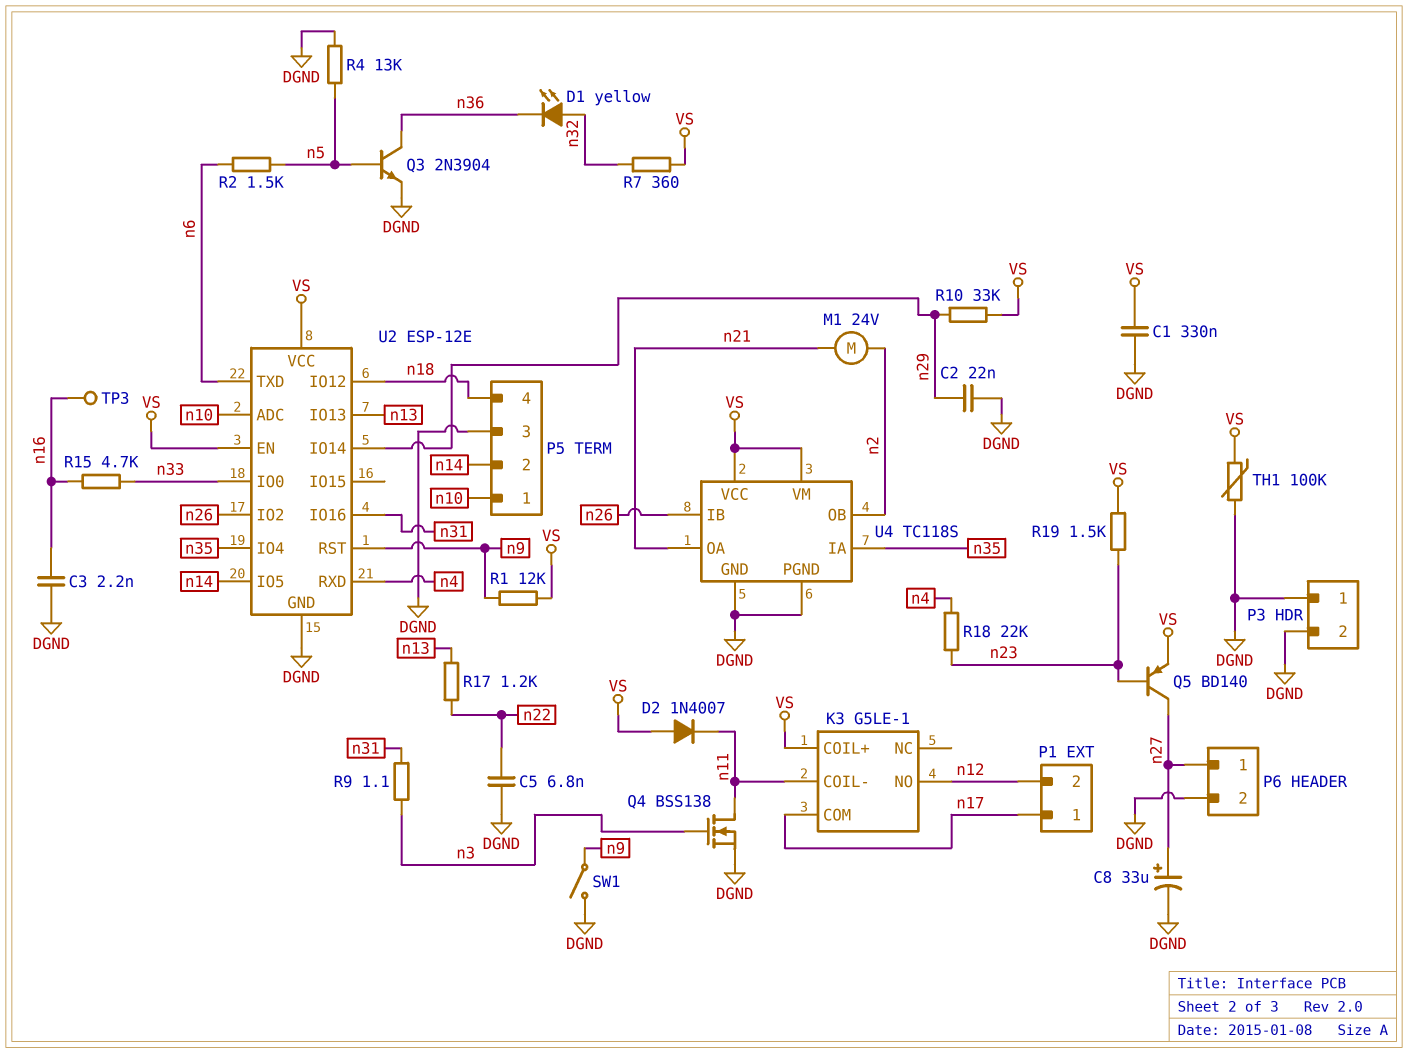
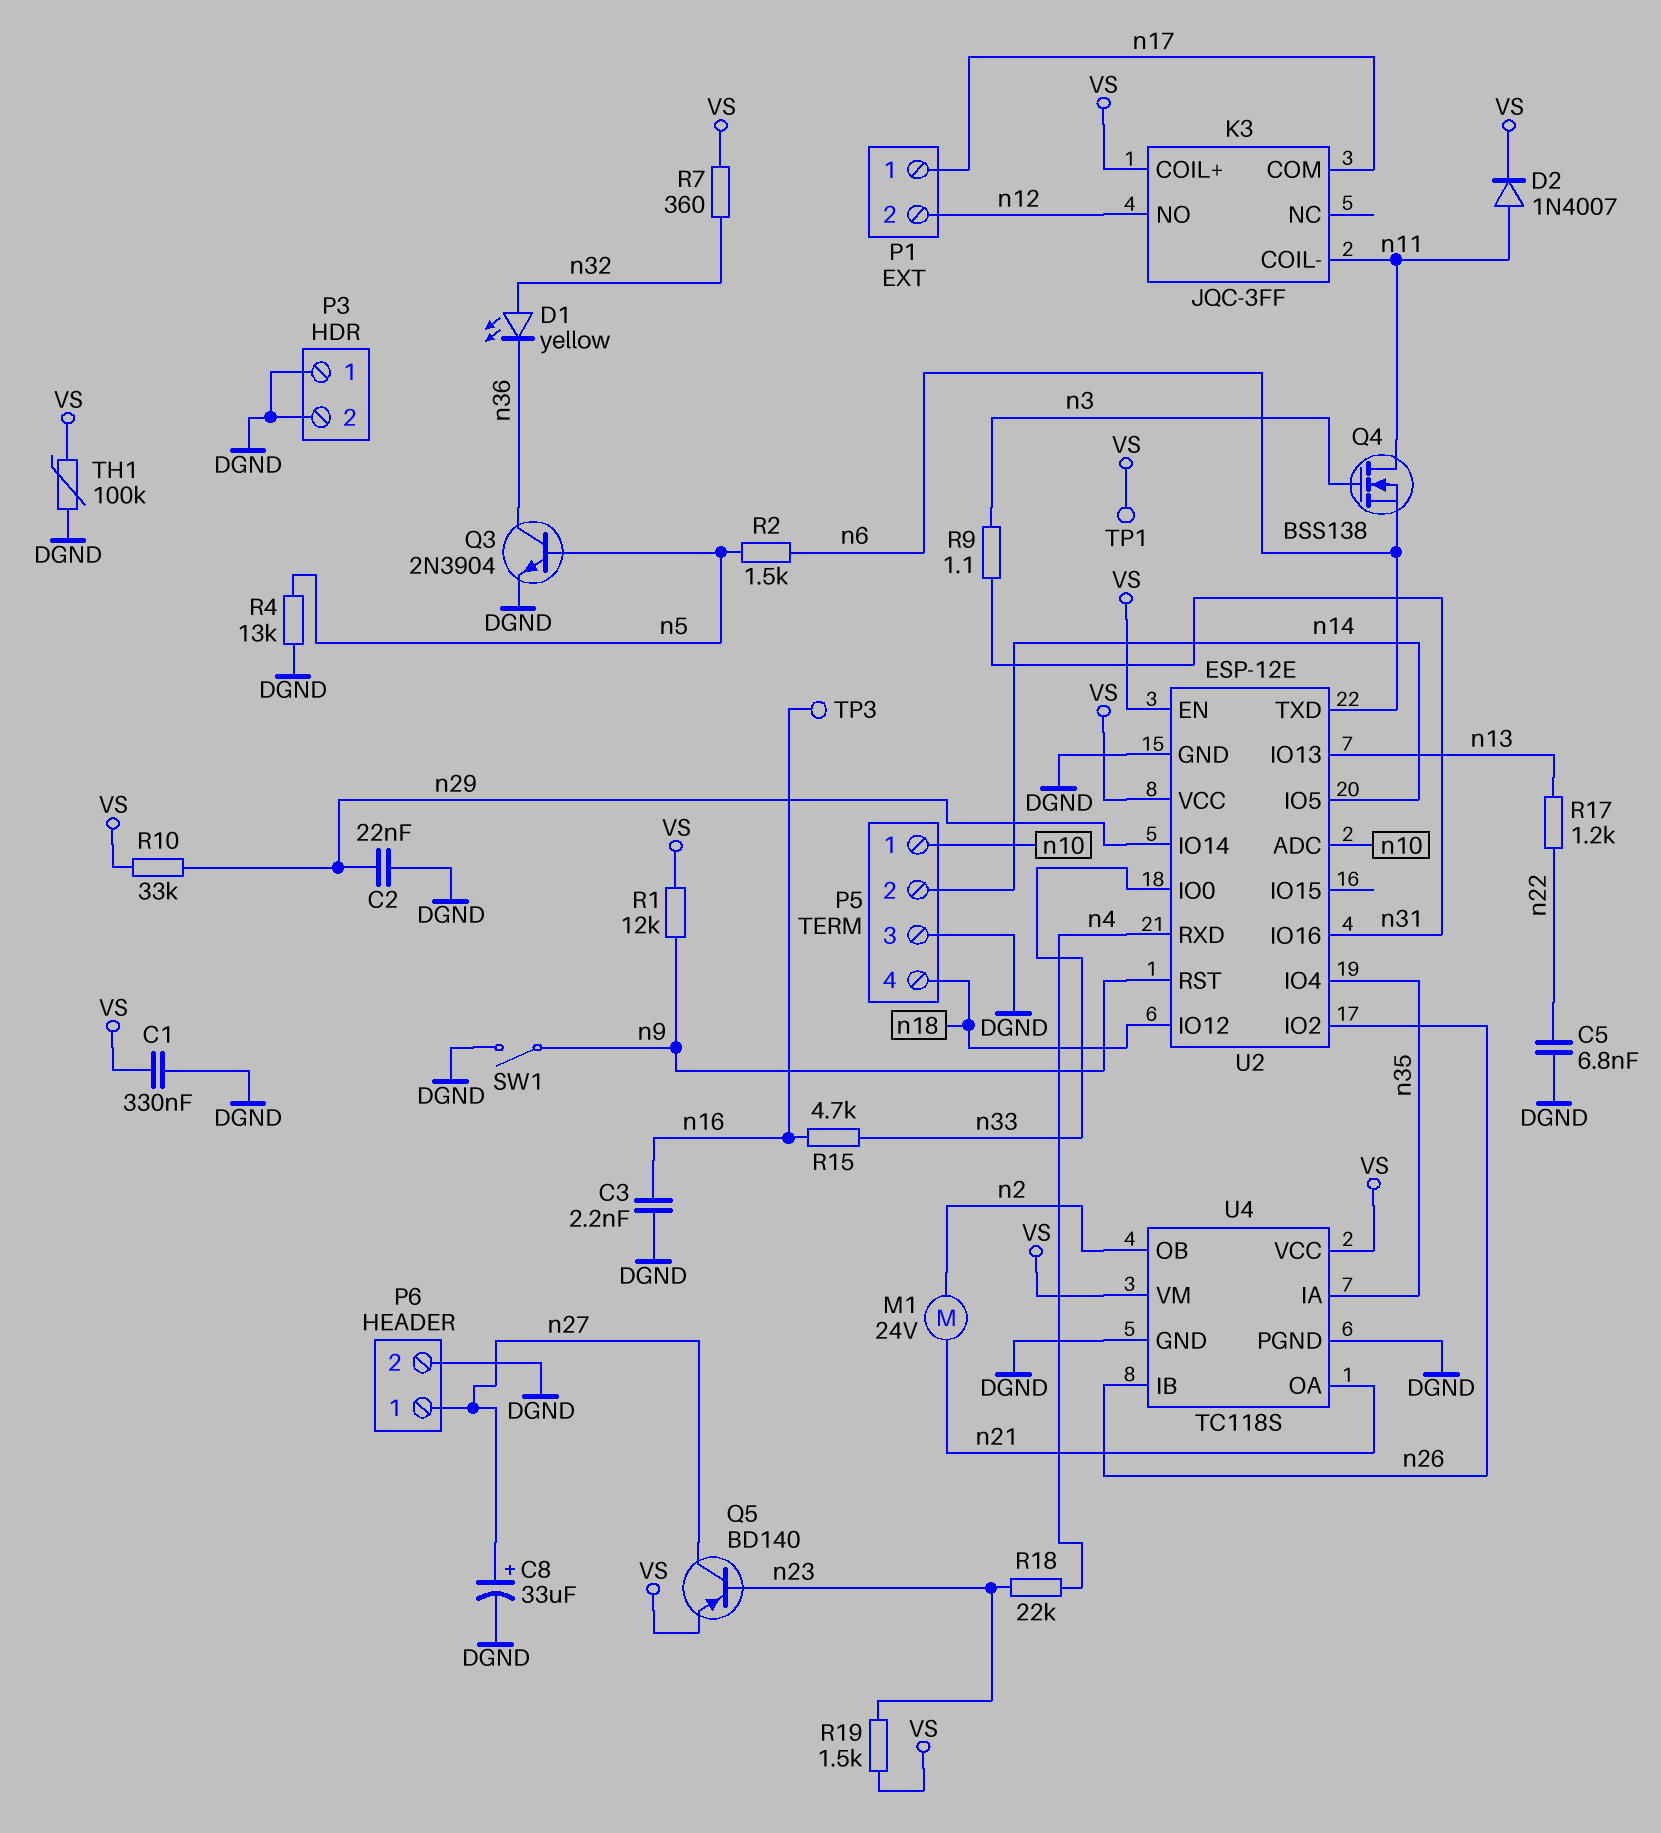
D2: diode 1N4007 (A VS, K n11) -> diode 1N4007 (A n11, K VS)
K3: G5LE-1 -> JQC-3FF
Q4: NMOS BSS138 (G n3, D n11, S DGND) -> NMOS BSS138 (G n3, D n11, S n6)
TP1: none -> test point (VS)

